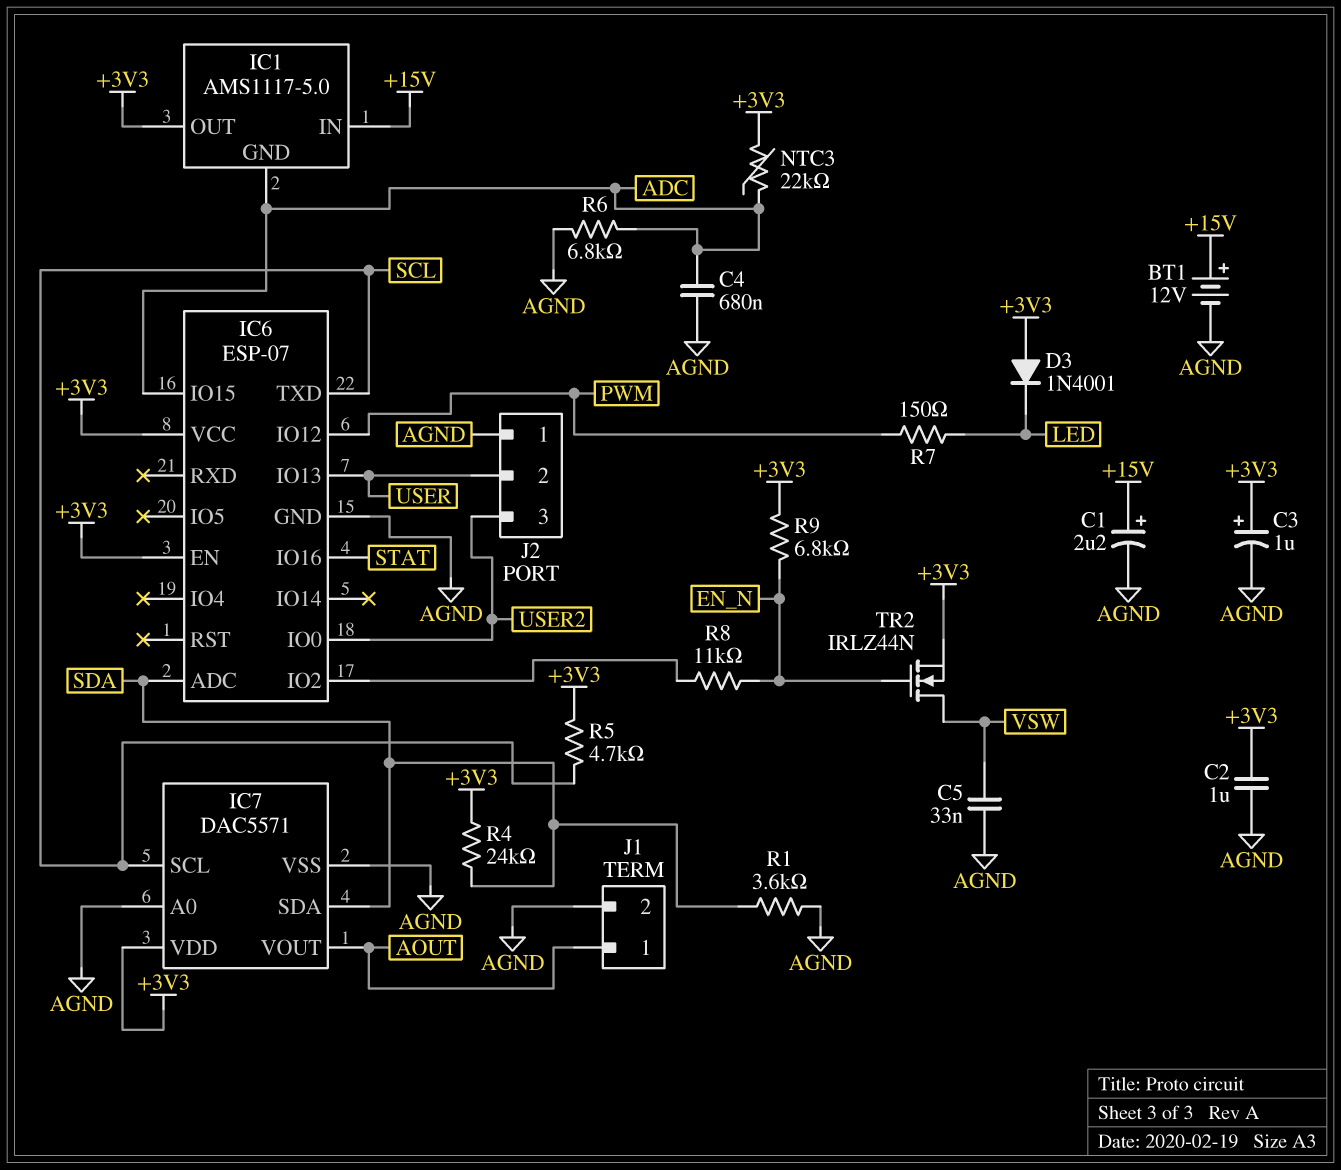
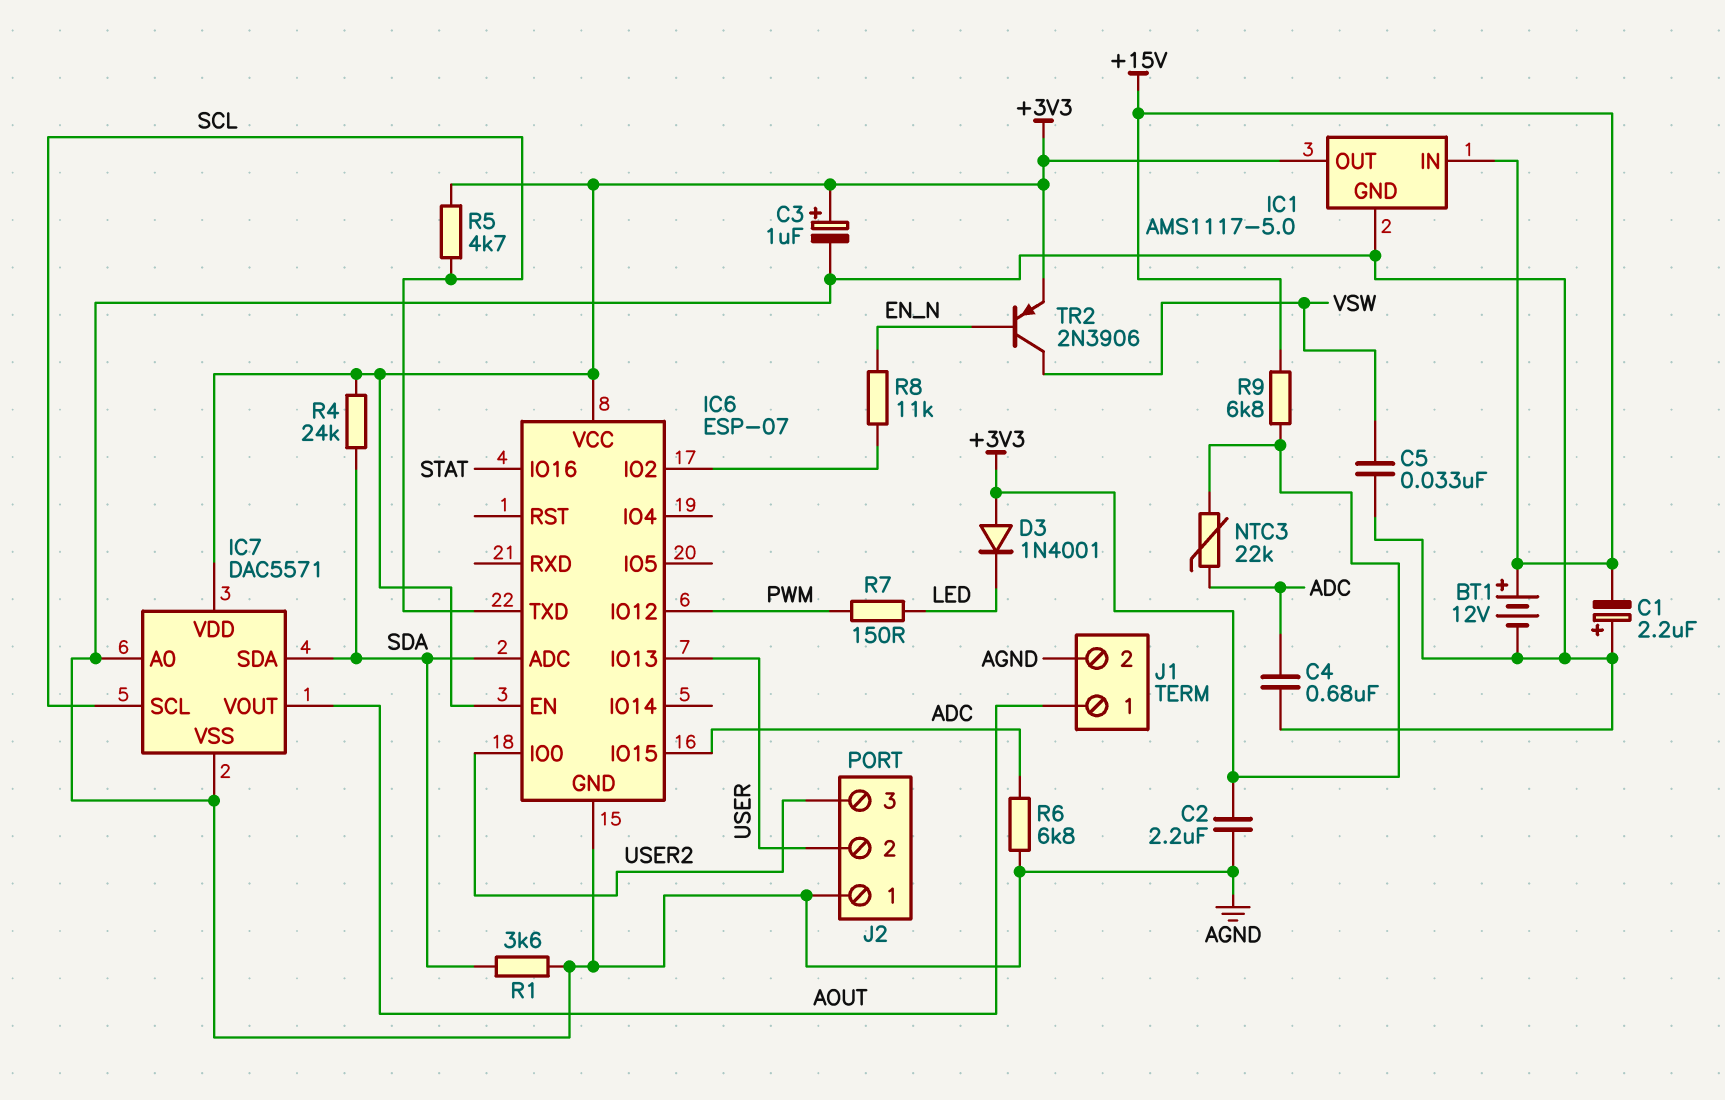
C1: 2.2uF (plus +15V, minus AGND) -> 2.2uF (plus AGND, minus +15V)
C2: 1uF (+3V3, AGND) -> 2.2uF (+3V3, AGND)
IC1 pin GND: ADC -> AGND
R9: 6.8k (+3V3, EN_N) -> 6.8k (+3V3, +15V)
TR2: NMOS IRLZ44N (G EN_N, D VSW, S +3V3) -> PNP 2N3906 (B EN_N, C VSW, E +3V3)

